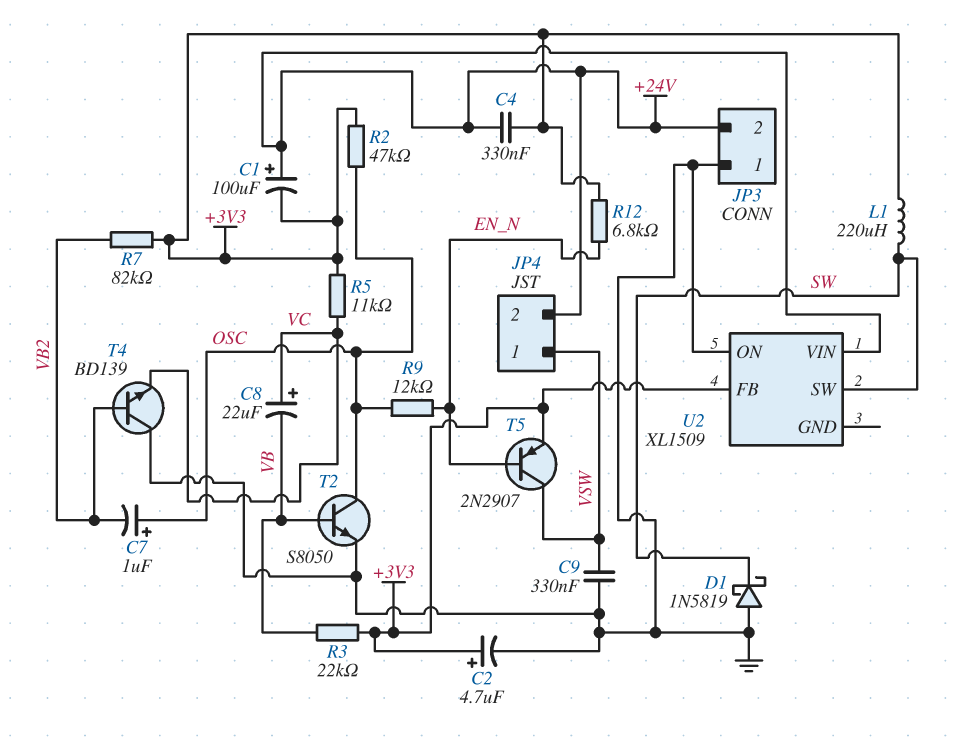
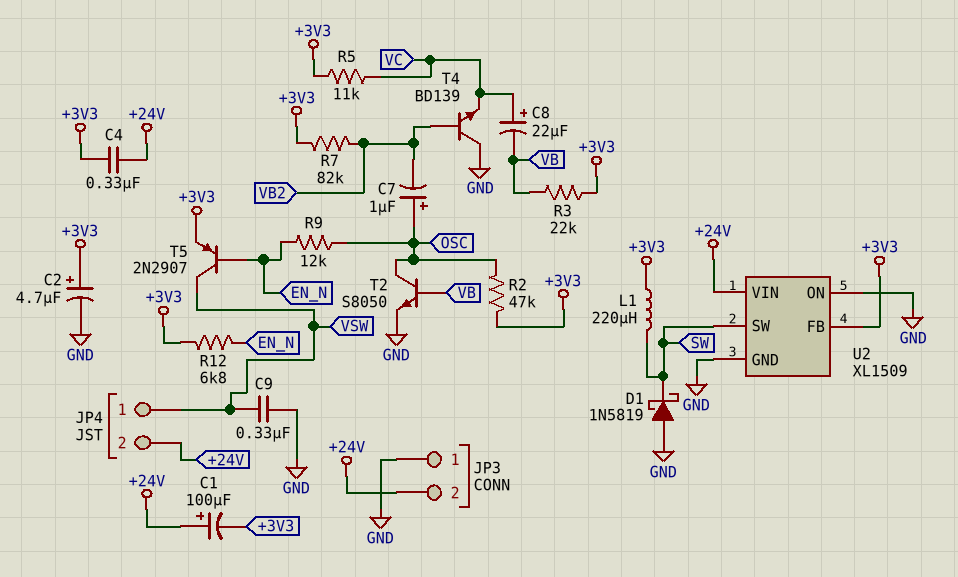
U2 pin GND: none -> GND

